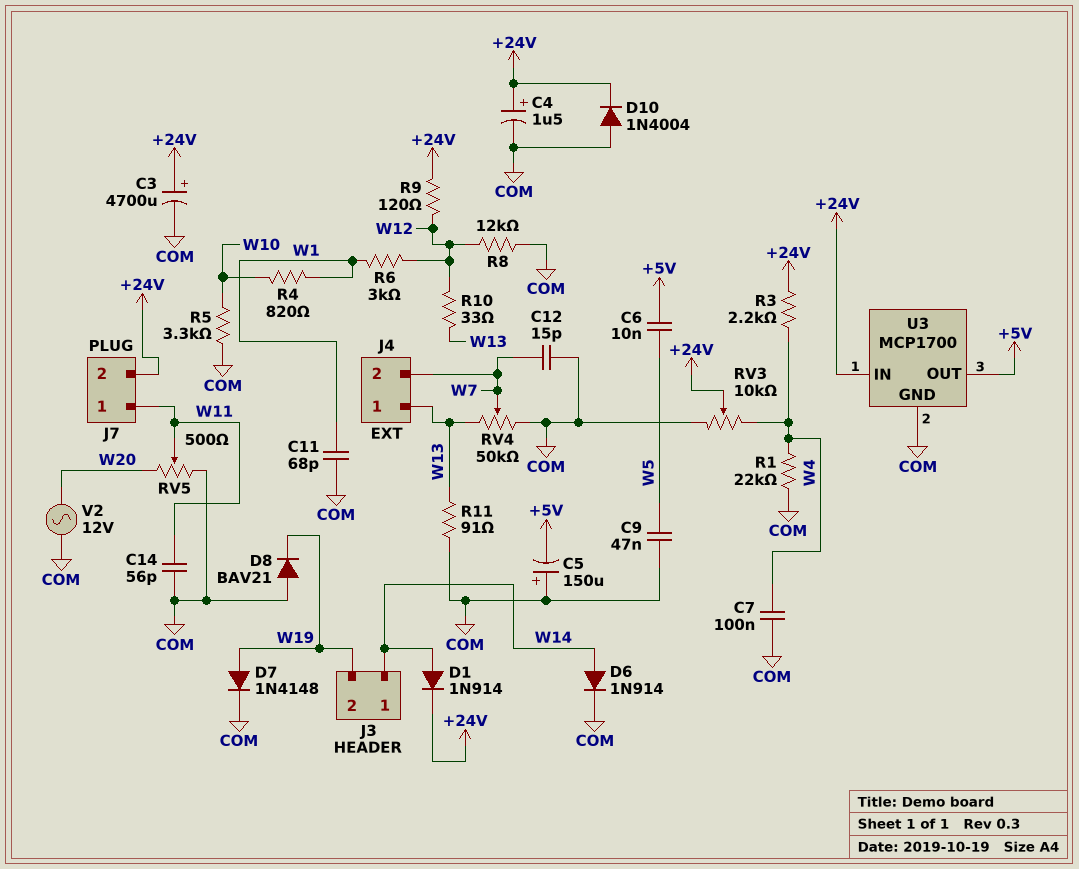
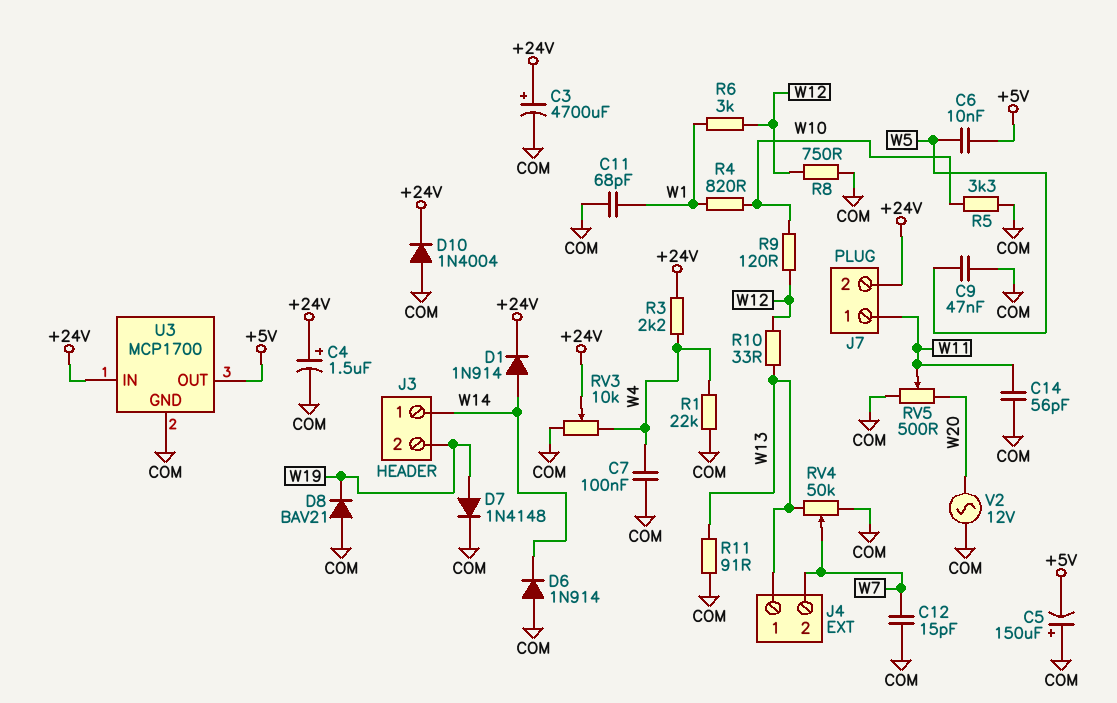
D6: diode 1N914 (A W14, K COM) -> diode 1N914 (A COM, K W14)
R8: 12k (COM, W12) -> 750 (COM, W12)
R9: 120 (+24V, W12) -> 120 (W10, W12)

